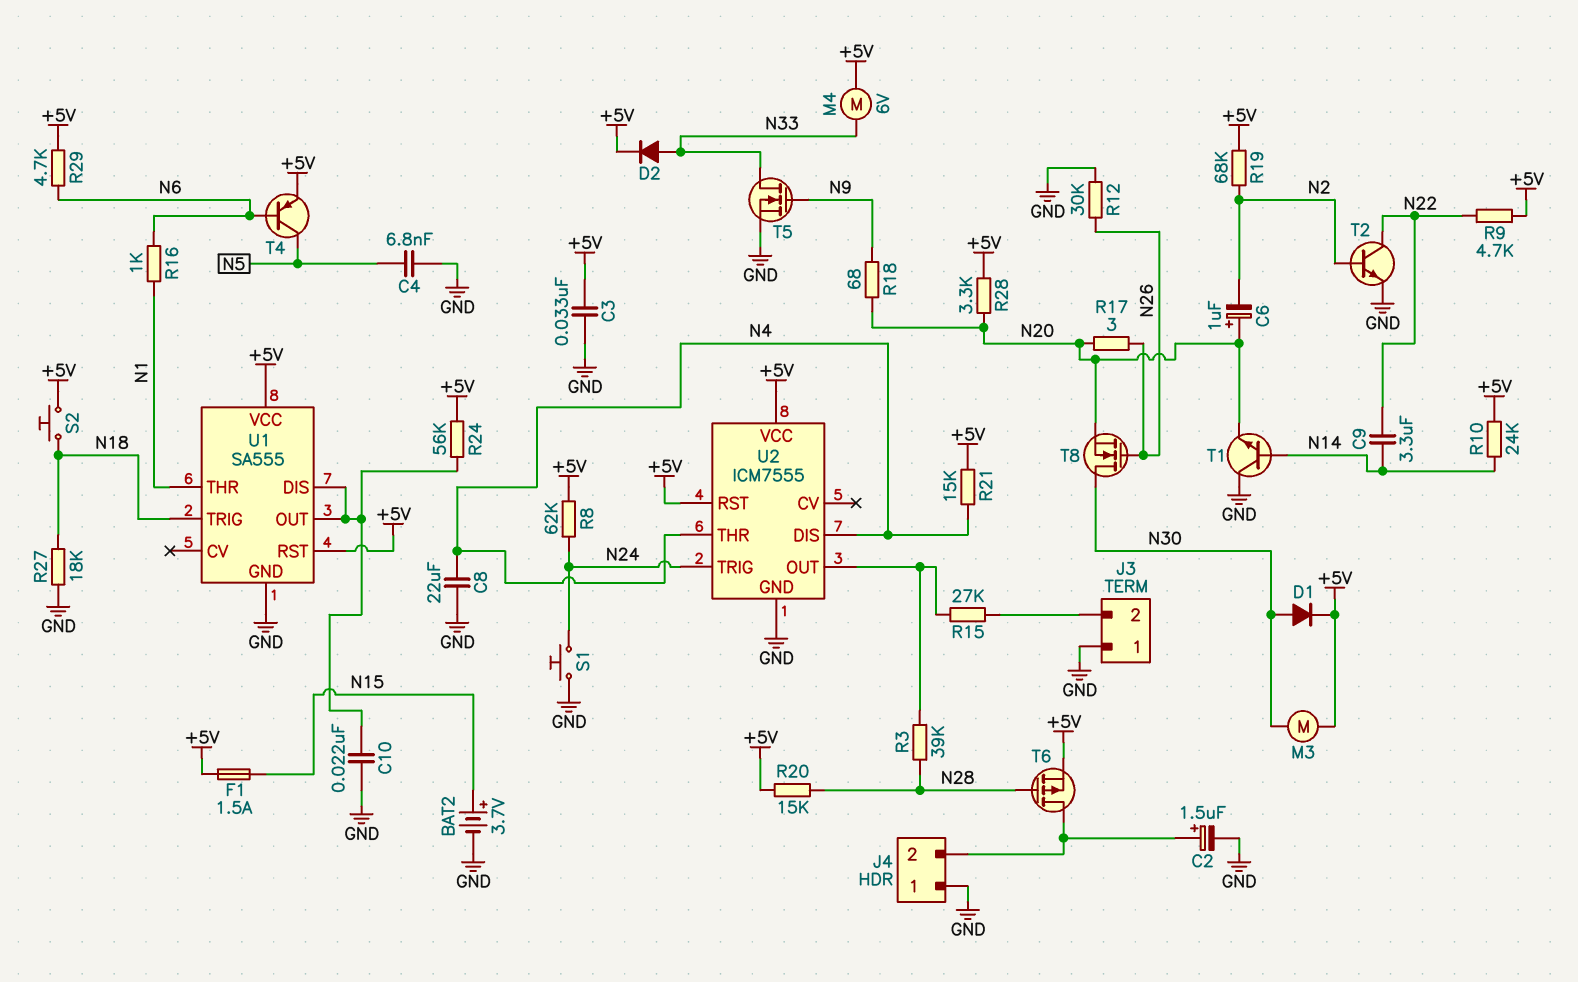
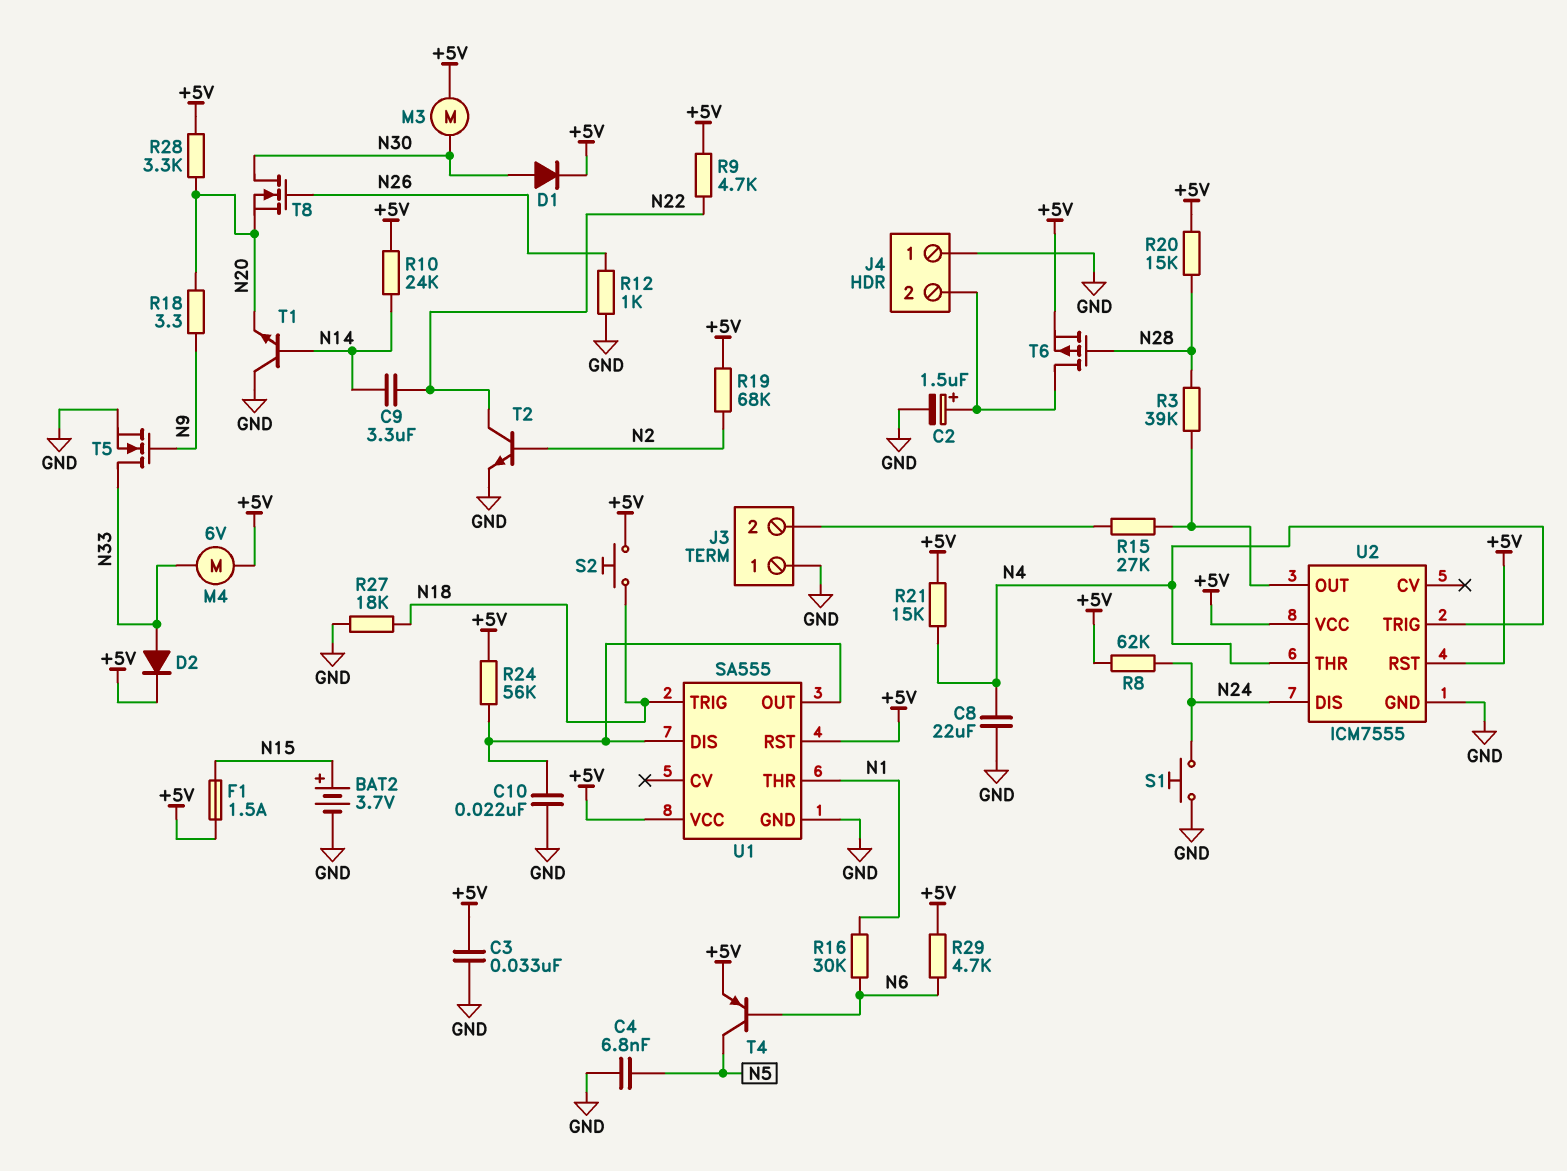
C6: 1uF (plus N20, minus N2) -> none
R12: 30k (GND, N26) -> 1k (GND, N26)
R16: 1k (N1, N6) -> 30k (N1, N6)
R17: 3 (N20, N26) -> none
R18: 68 (N9, N20) -> 3.3 (N9, N20)
U2 pin DIS: N4 -> N24
U2 pin TRIG: N24 -> N4

